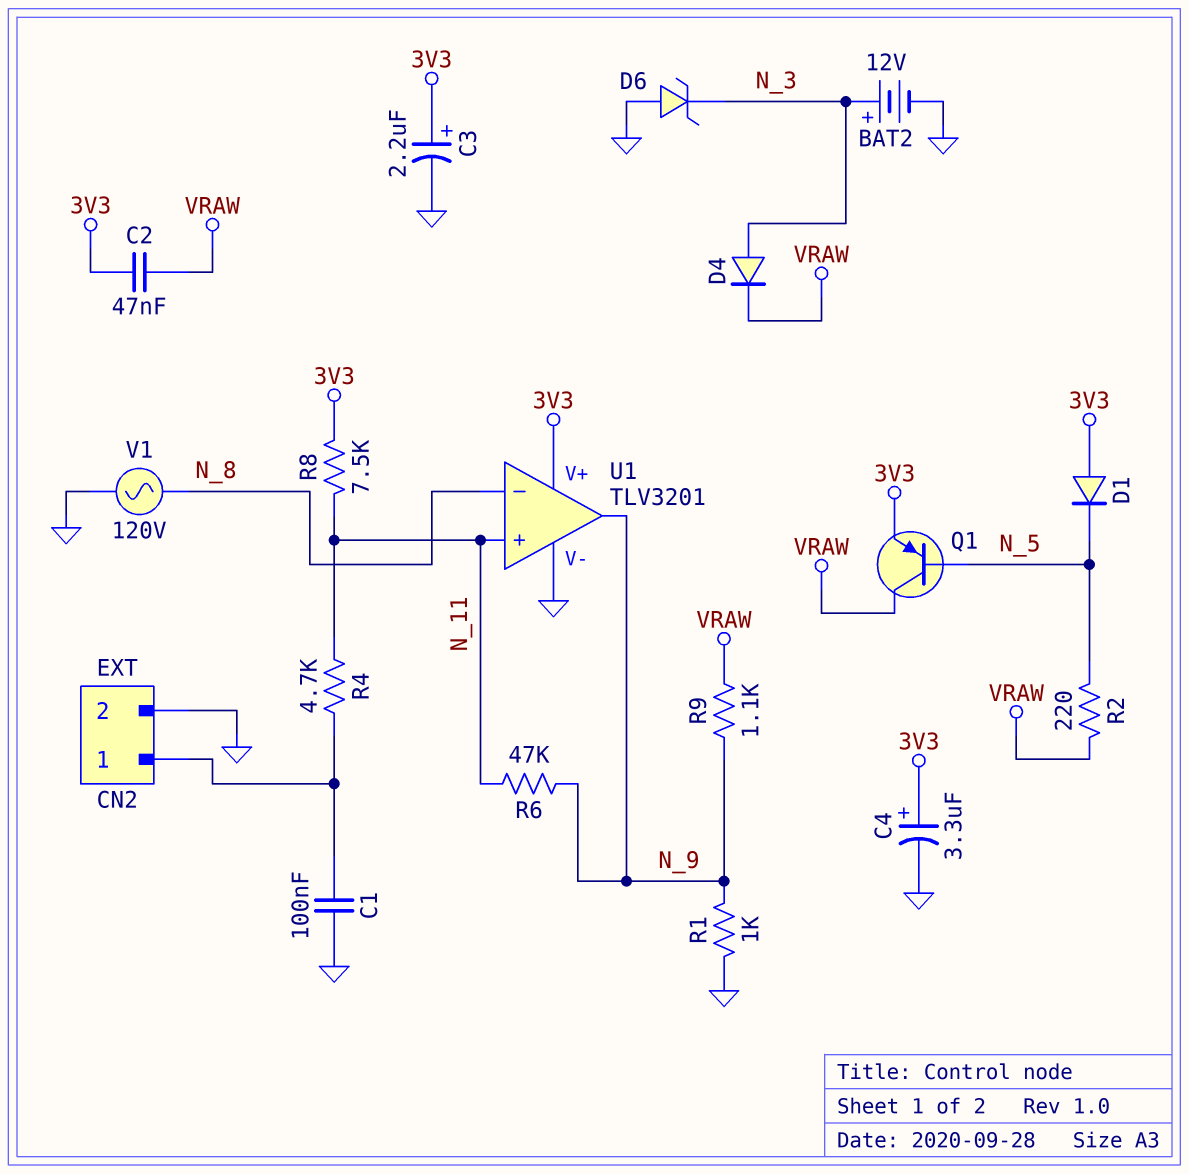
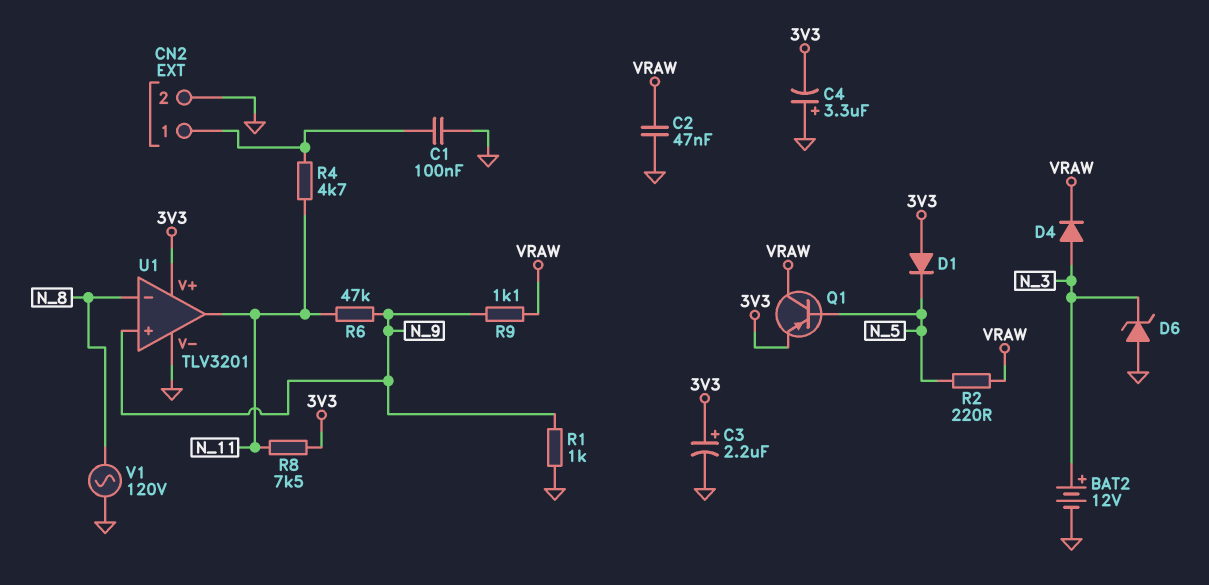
C2: 47nF (3V3, VRAW) -> 47nF (GND, VRAW)
C4: 3.3uF (plus 3V3, minus GND) -> 3.3uF (plus GND, minus 3V3)
U1 pin in+: N_11 -> N_9
U1 pin out: N_9 -> N_11

